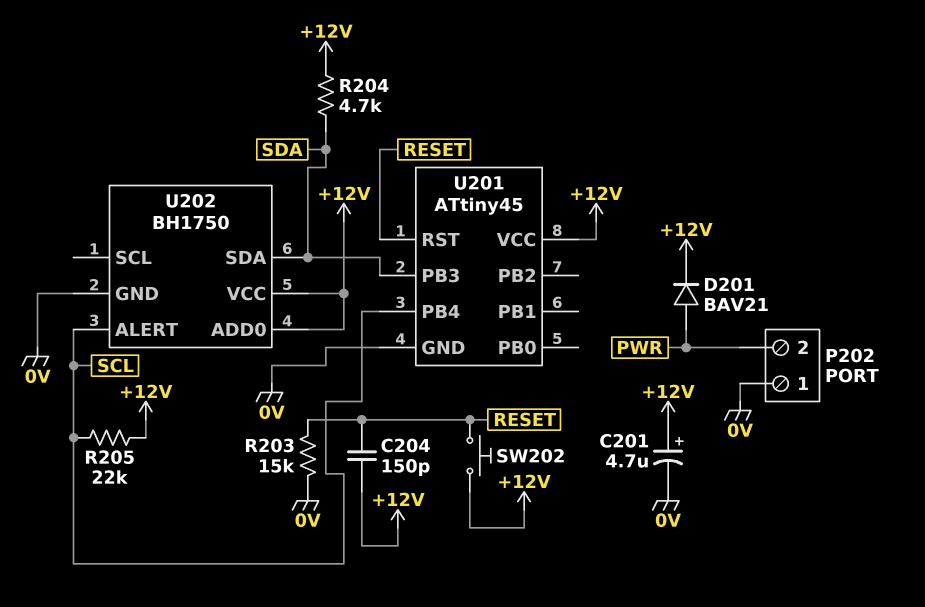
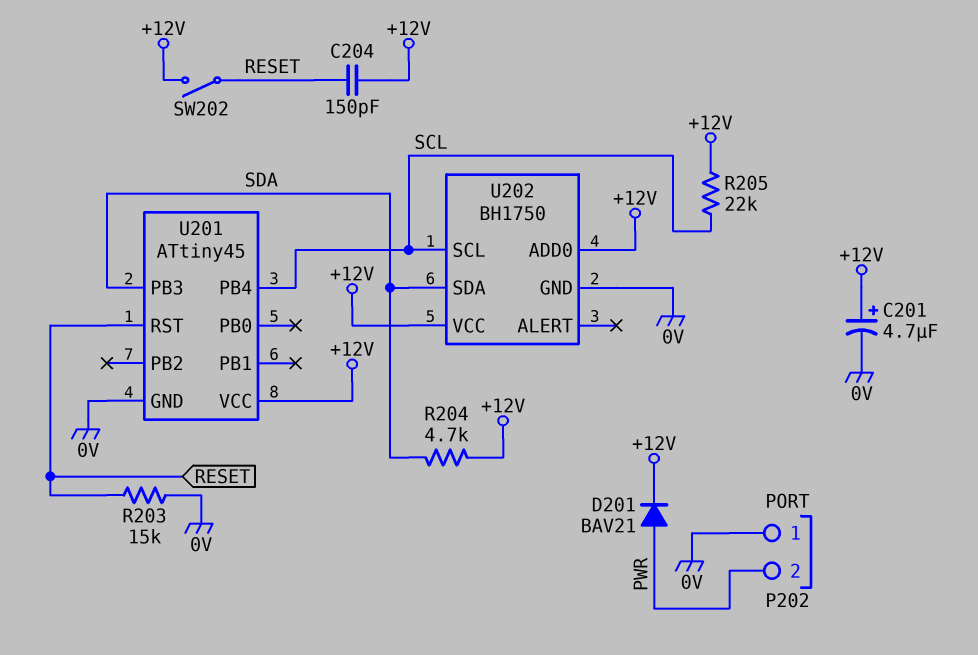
SW202: button (+12V, RESET) -> switch (+12V, RESET)
U202 pin ALERT: SCL -> none
U202 pin SCL: none -> SCL

